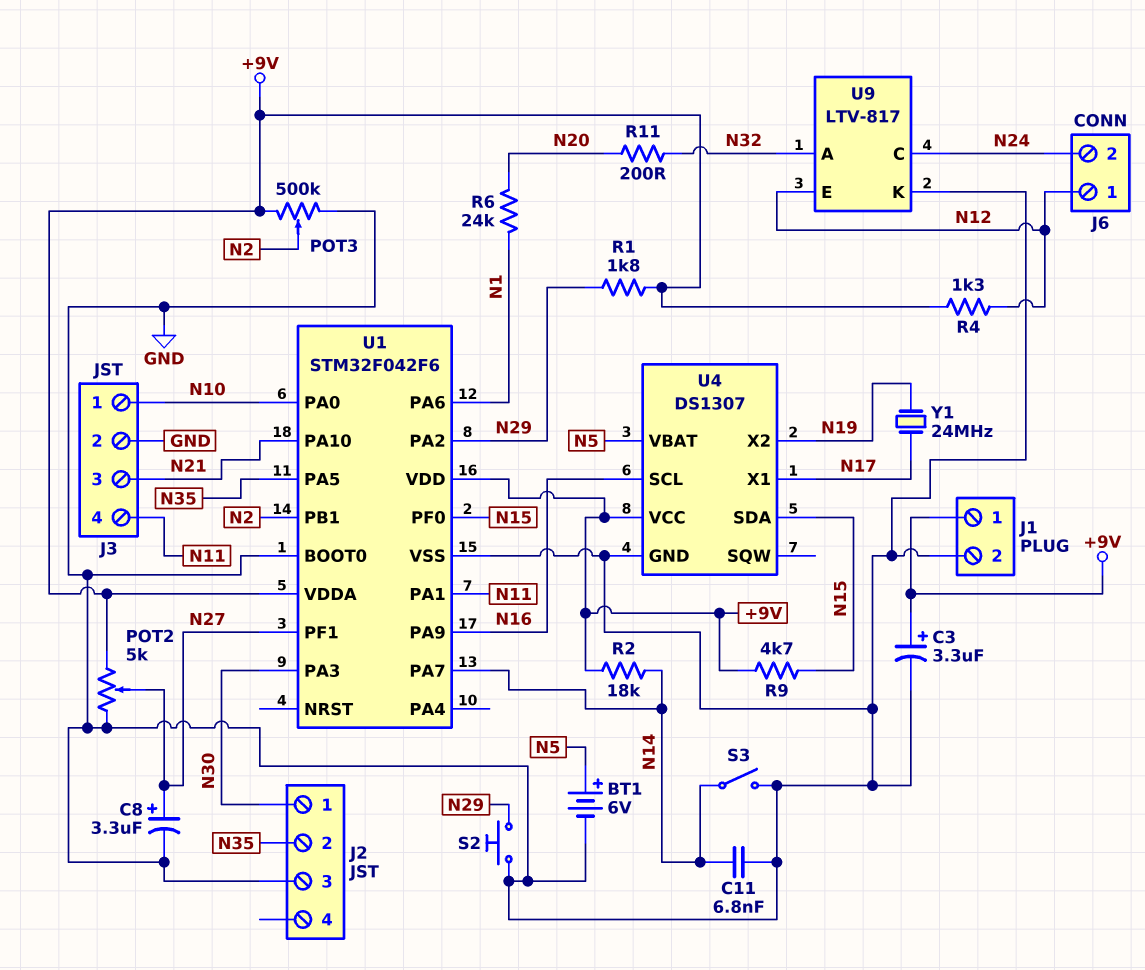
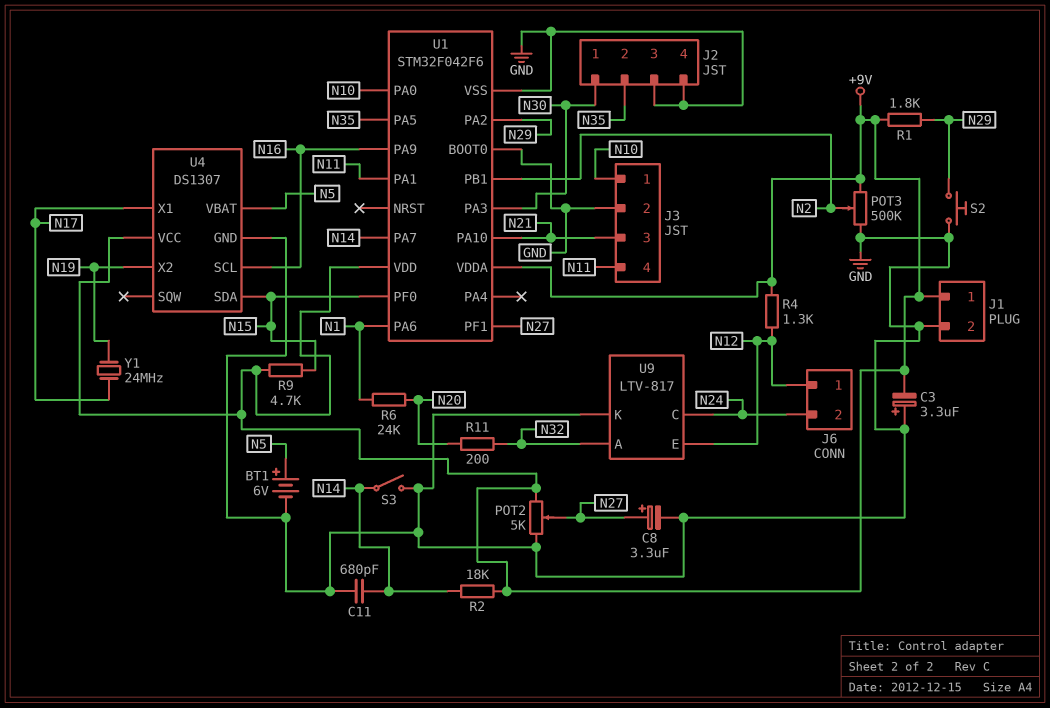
C3: 3.3uF (plus +9V, minus GND) -> 3.3uF (plus GND, minus +9V)
C11: 6.8nF (GND, N14) -> 680pF (GND, N14)
J2 pin 4: none -> GND

